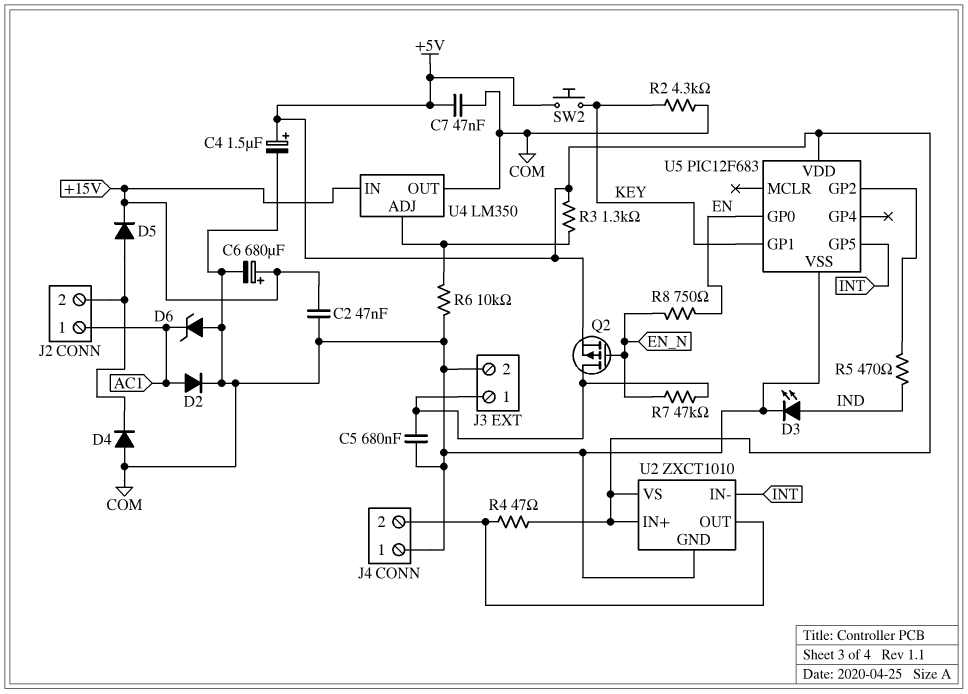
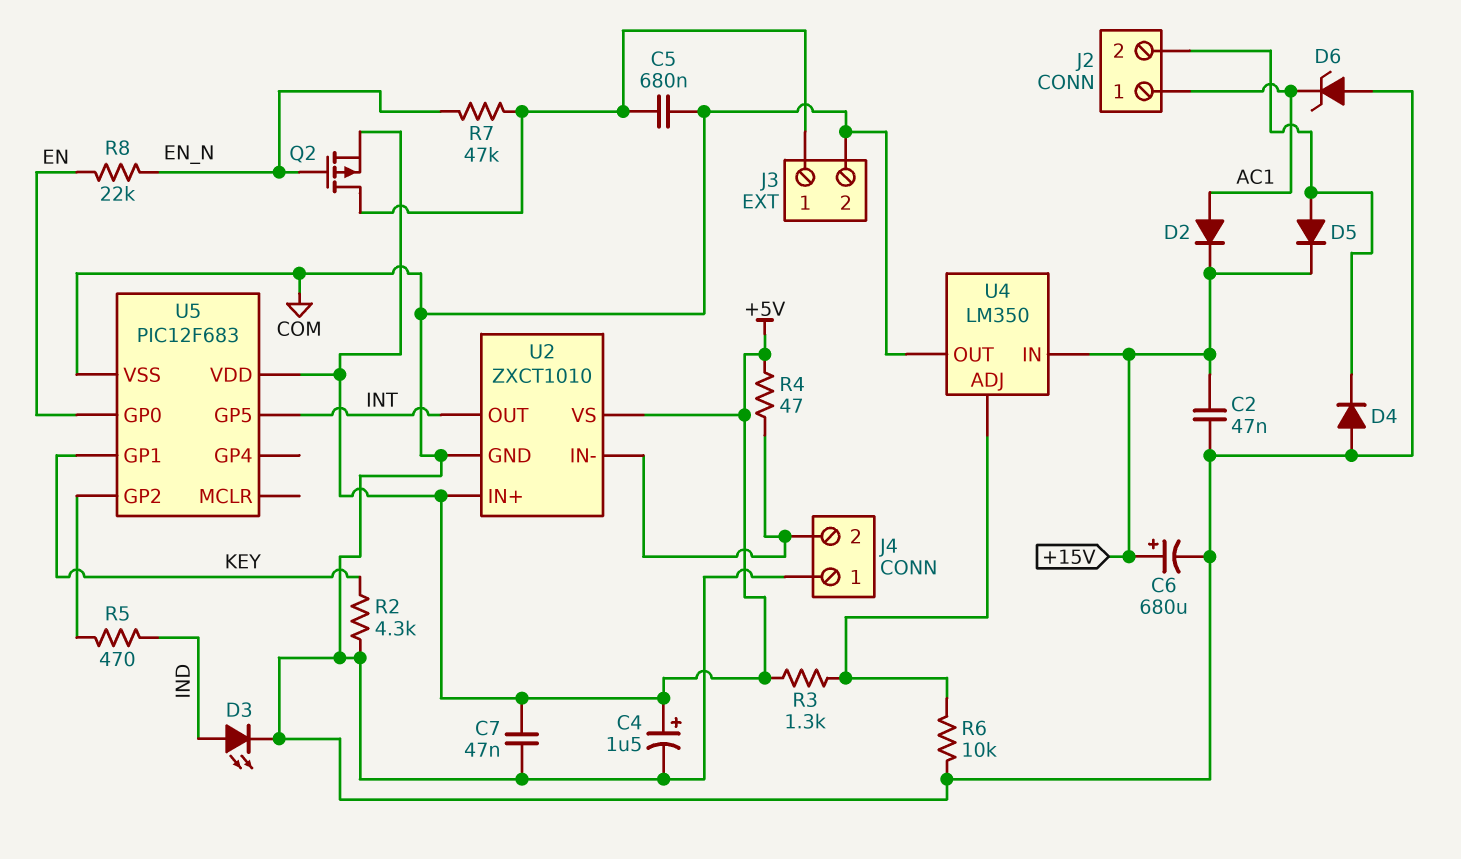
D2: diode (A AC1, K COM) -> diode (A AC1, K +15V)
R8: 750 (EN, EN_N) -> 22k (EN, EN_N)
SW2: button (+5V, KEY) -> none
U2 pin IN-: INT -> J4/2
U2 pin OUT: J4/2 -> INT

